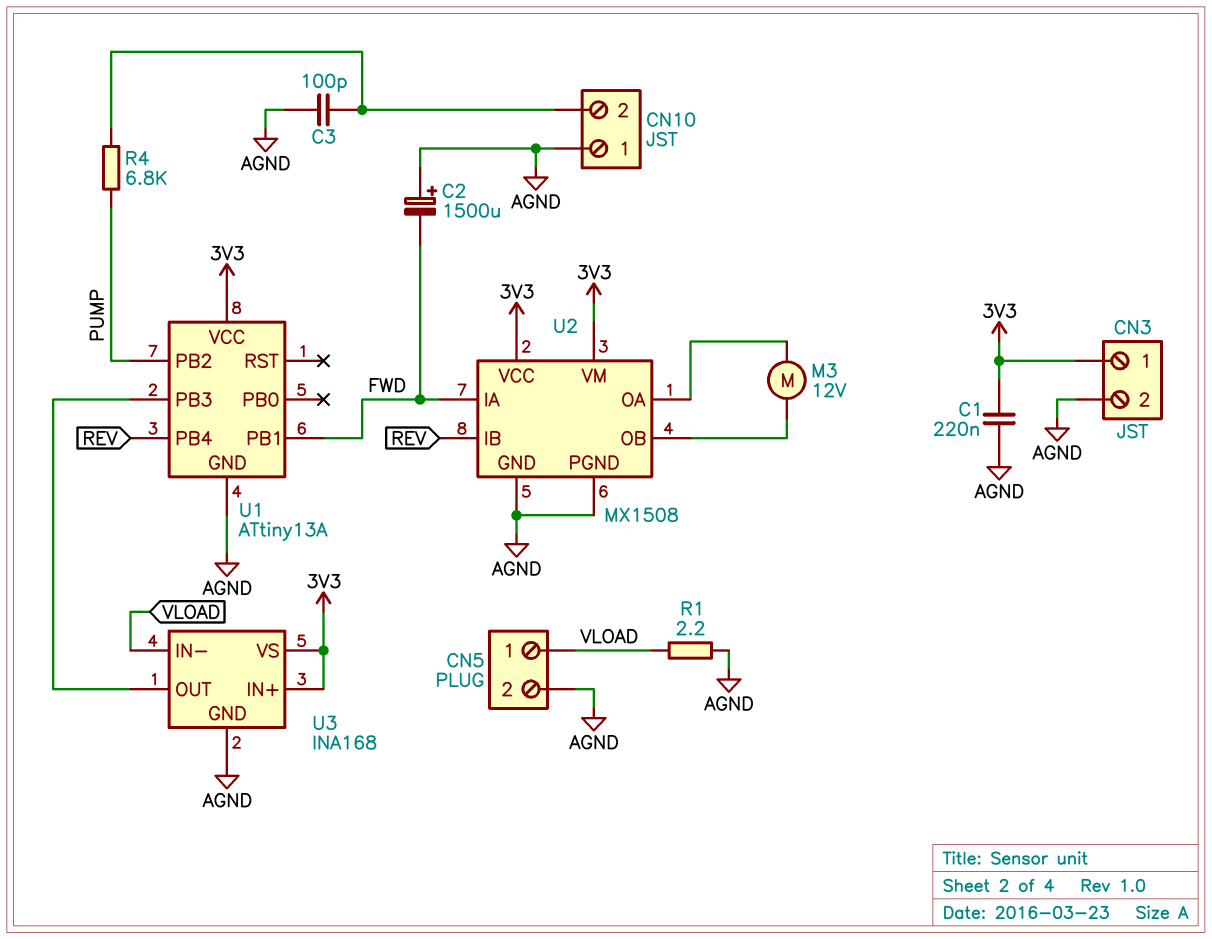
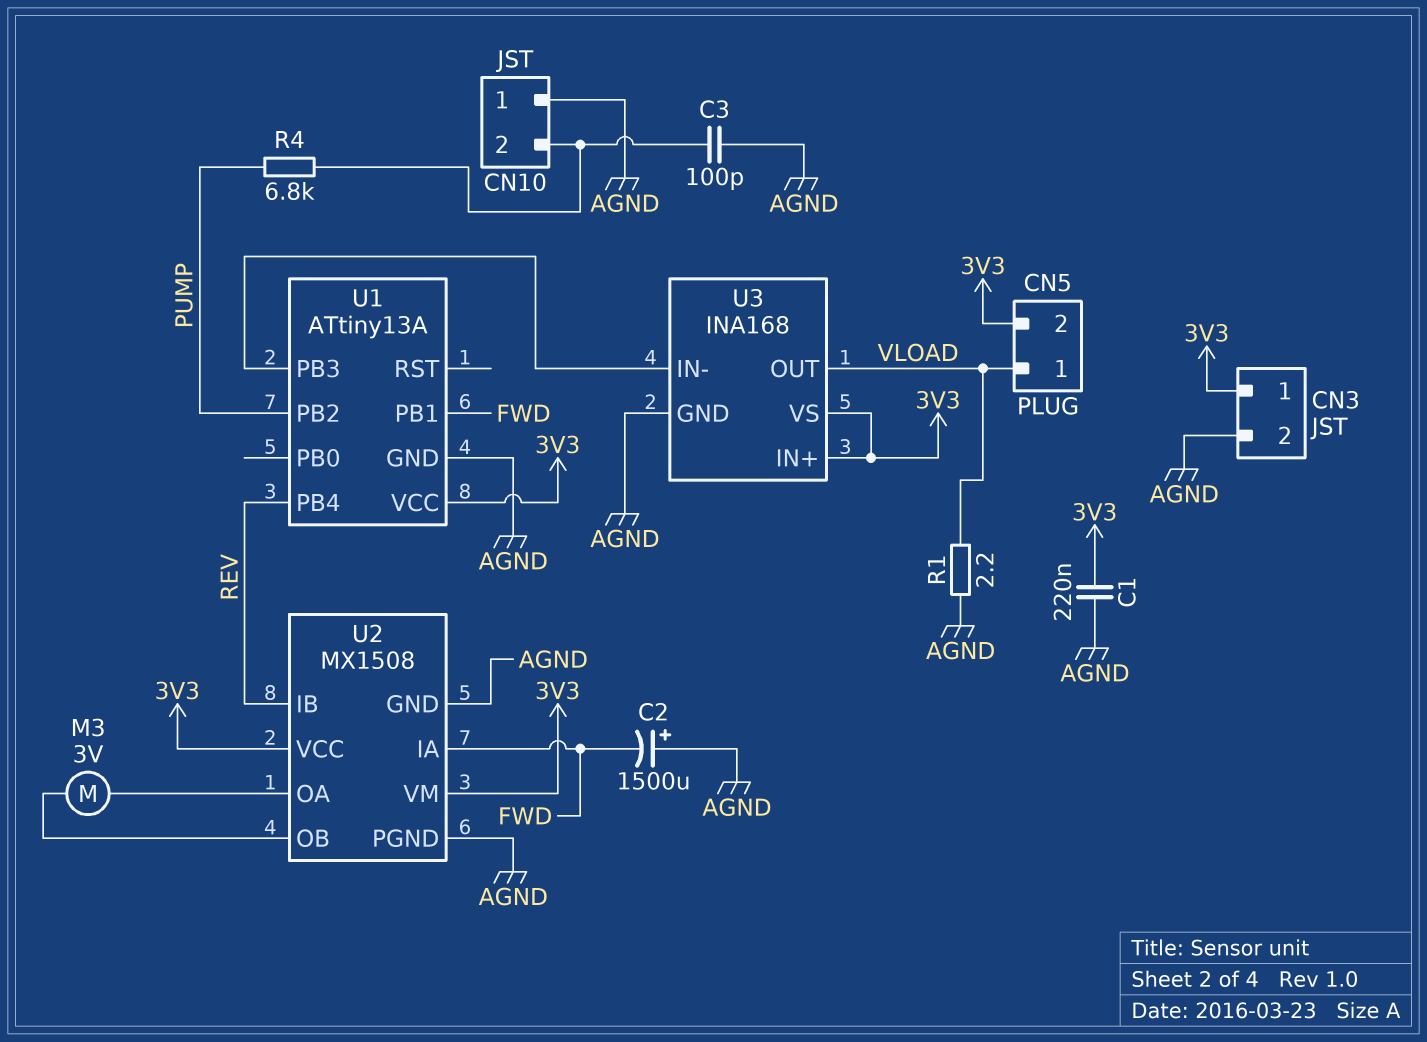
CN5 pin 2: AGND -> 3V3
M3: motor 12V (U2/OA, U2/OB) -> motor 3V (U2/OA, U2/OB)
U3 pin IN-: VLOAD -> U1/PB3
U3 pin OUT: U1/PB3 -> VLOAD

